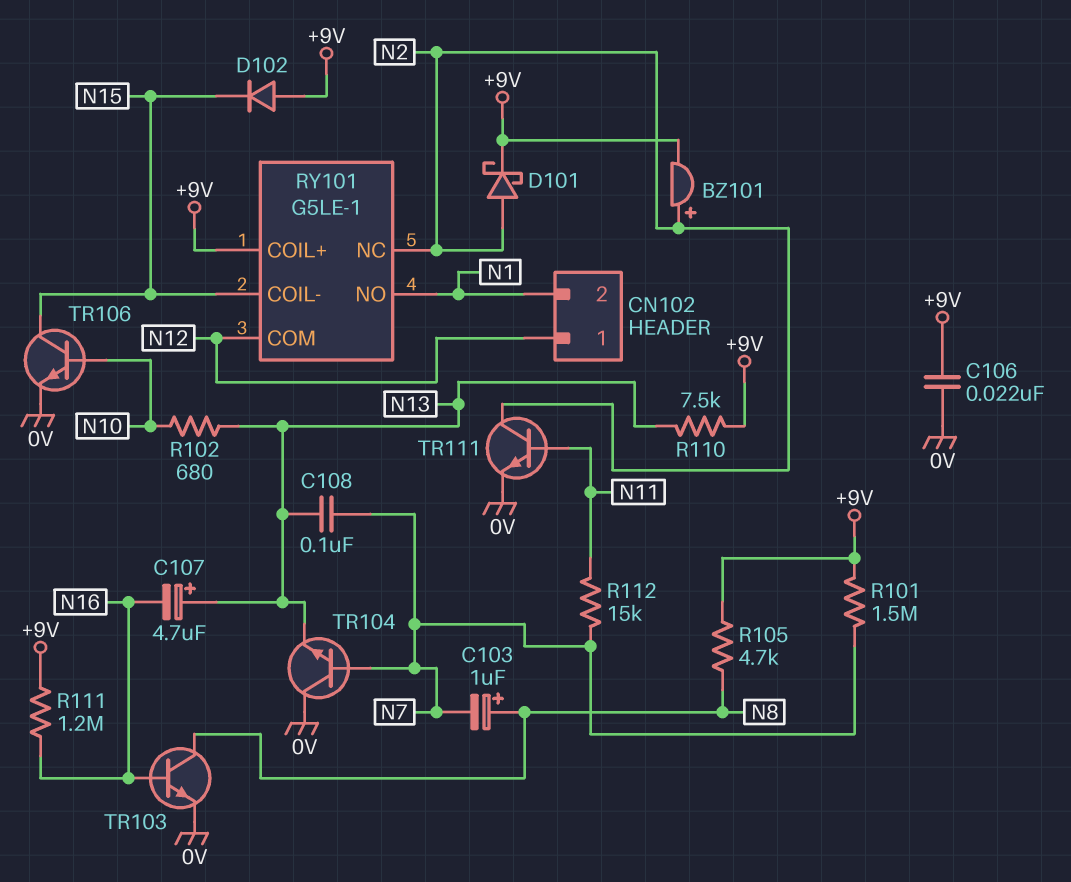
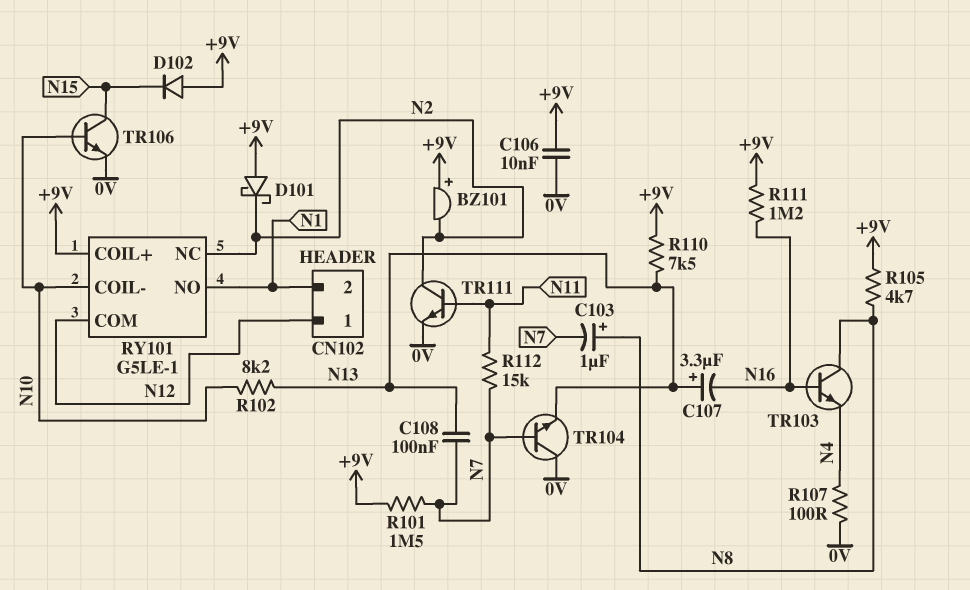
BZ101: buzzer (plus N2, minus +9V) -> buzzer (plus +9V, minus N2)
C106: 22nF (+9V, 0V) -> 10nF (+9V, 0V)
C107: 4.7uF (plus N13, minus N16) -> 3.3uF (plus N13, minus N16)
D101: schottky (A N2, K +9V) -> schottky (A +9V, K N2)
R102: 680 (N10, N13) -> 8.2k (N10, N13)
R107: none -> 100 (0V, N4)
RY101 pin COIL-: N15 -> N10
TR103: NPN (B N16, C N8, E 0V) -> NPN (B N16, C N8, E N4)

